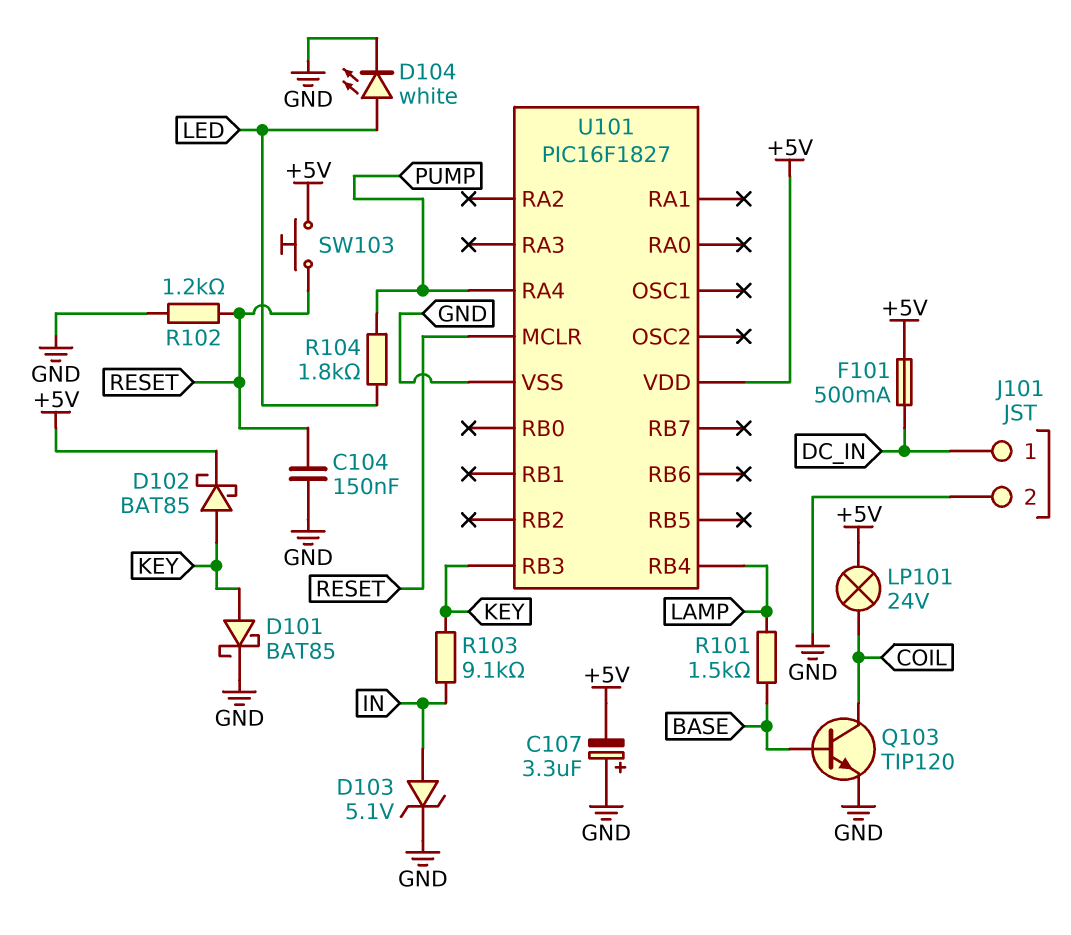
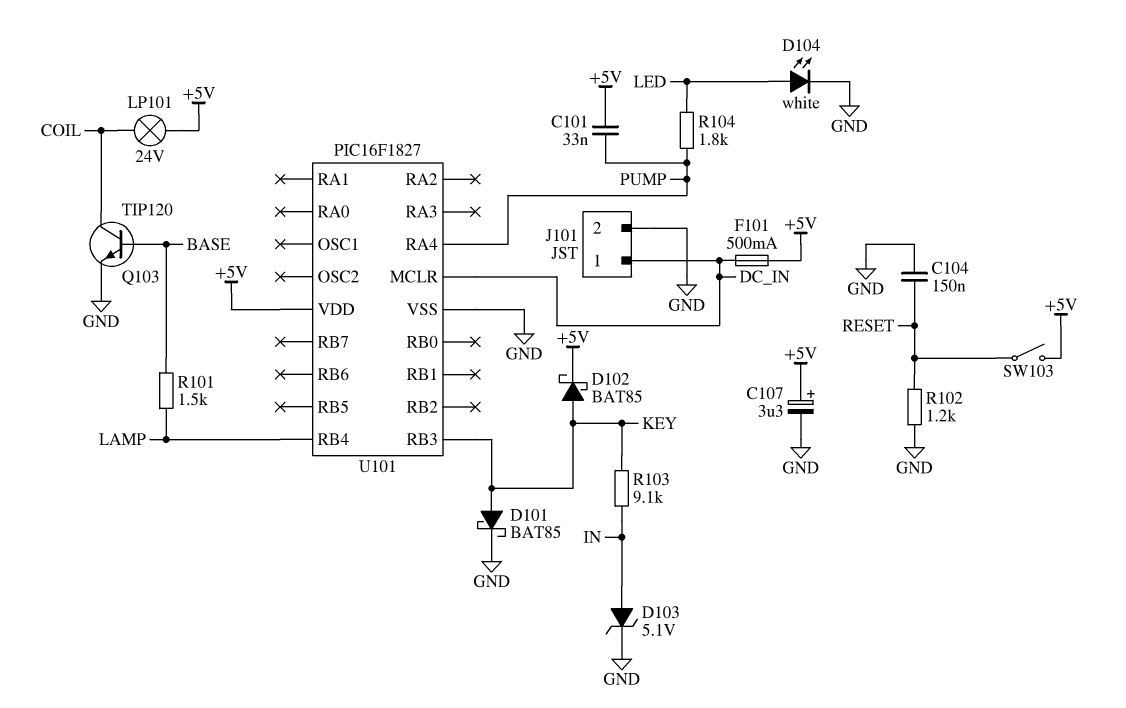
C101: none -> 33nF (+5V, PUMP)
C107: 3.3uF (plus GND, minus +5V) -> 3.3uF (plus +5V, minus GND)
SW103: button (+5V, RESET) -> switch (+5V, RESET)
U101 pin MCLR: RESET -> DC_IN

